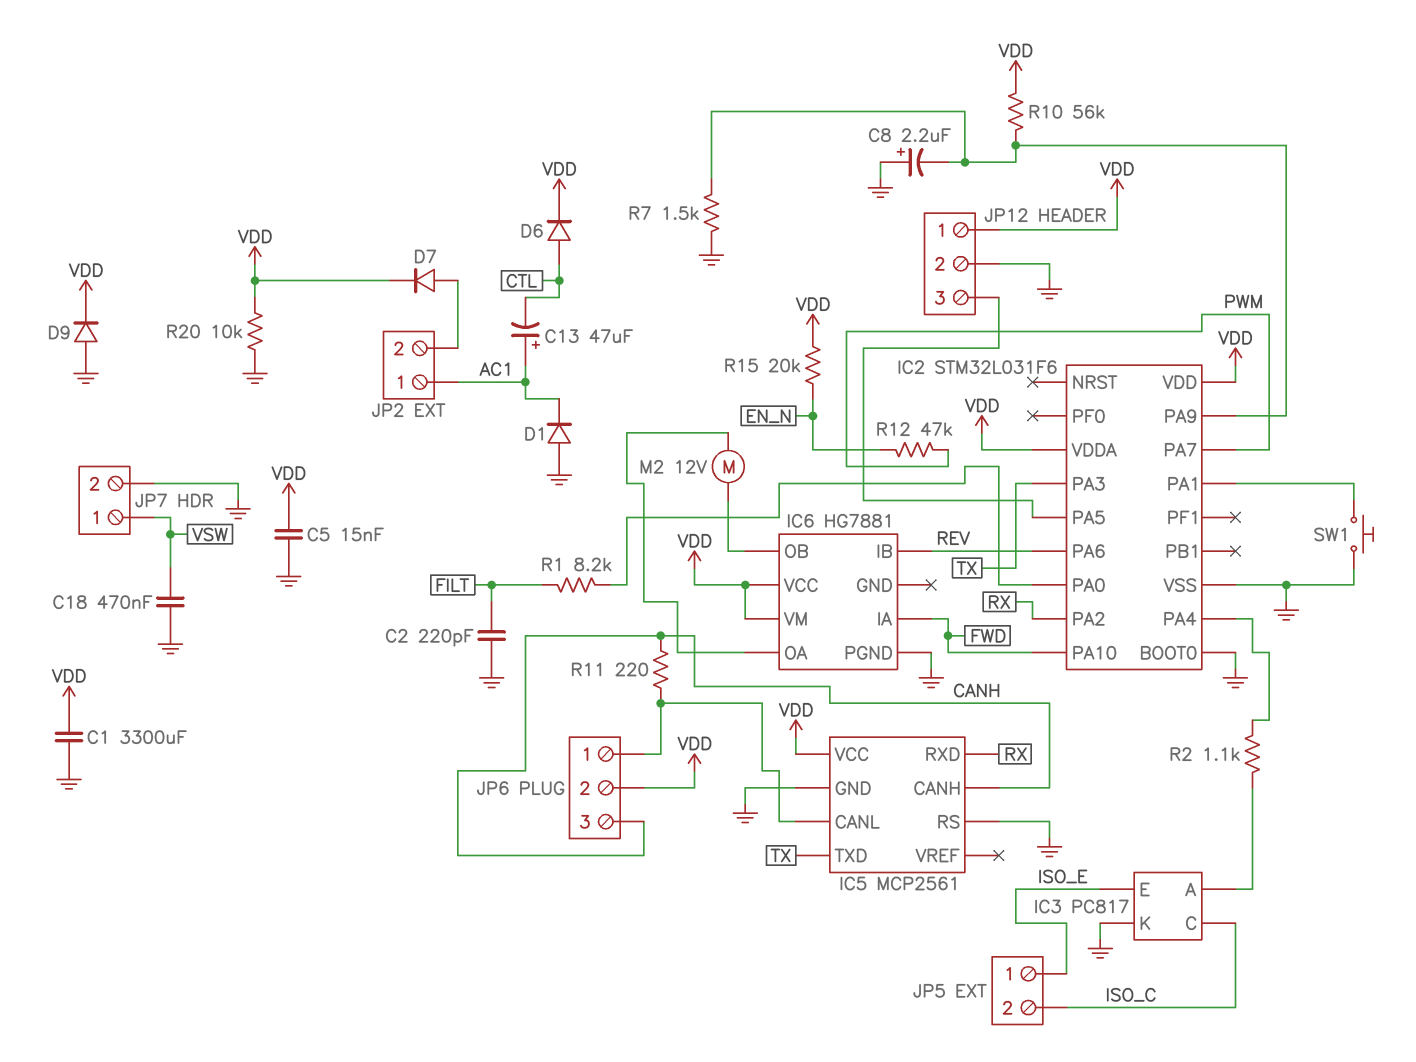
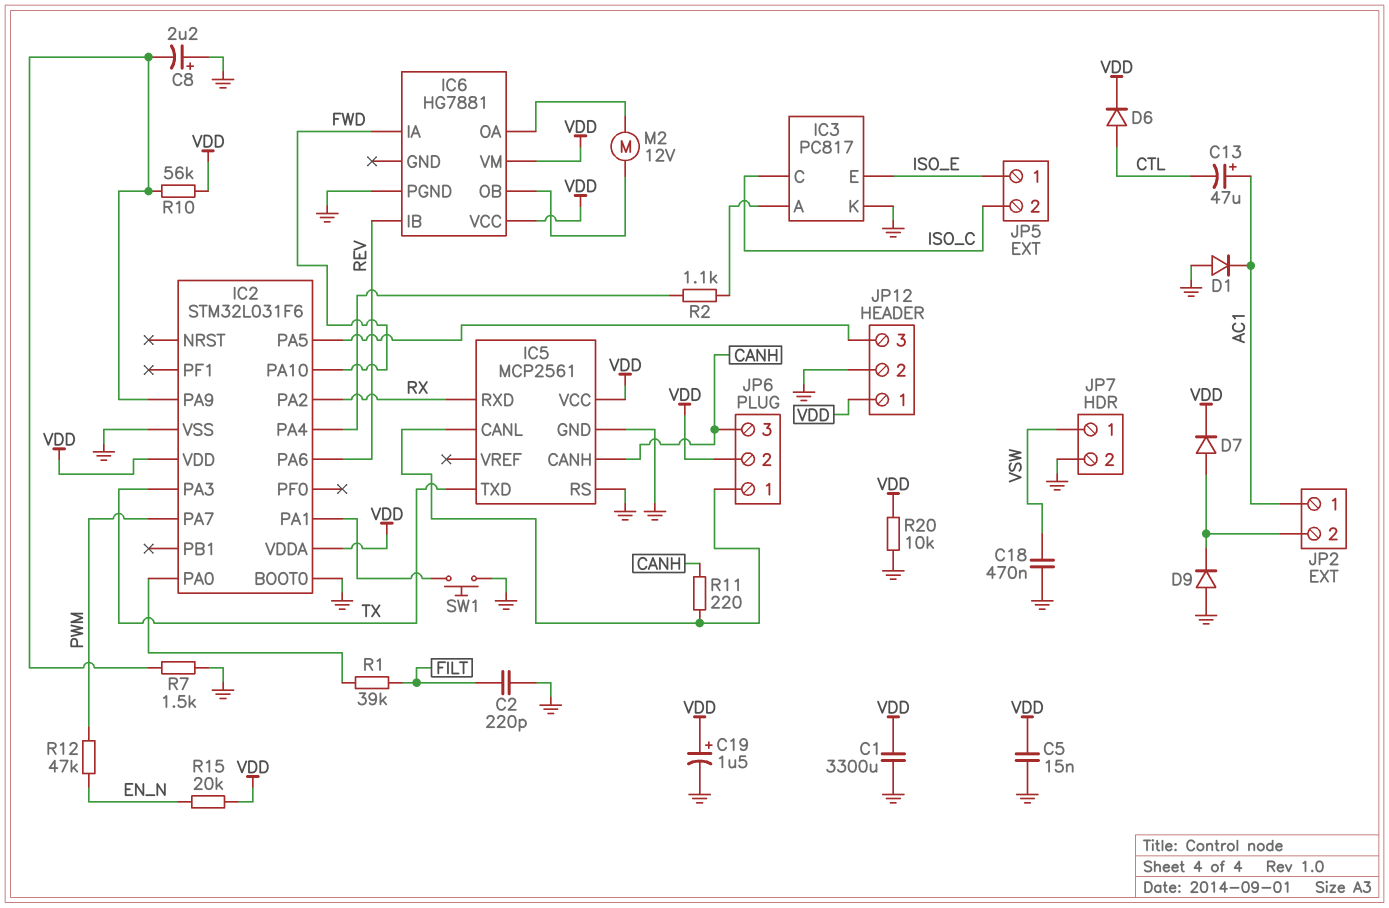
C19: none -> 1.5uF (plus VDD, minus GND)
D9: diode (A GND, K VDD) -> diode (A GND, K JP2/2)
R1: 8.2k (FILT, IC2/PA0) -> 39k (FILT, IC2/PA0)

